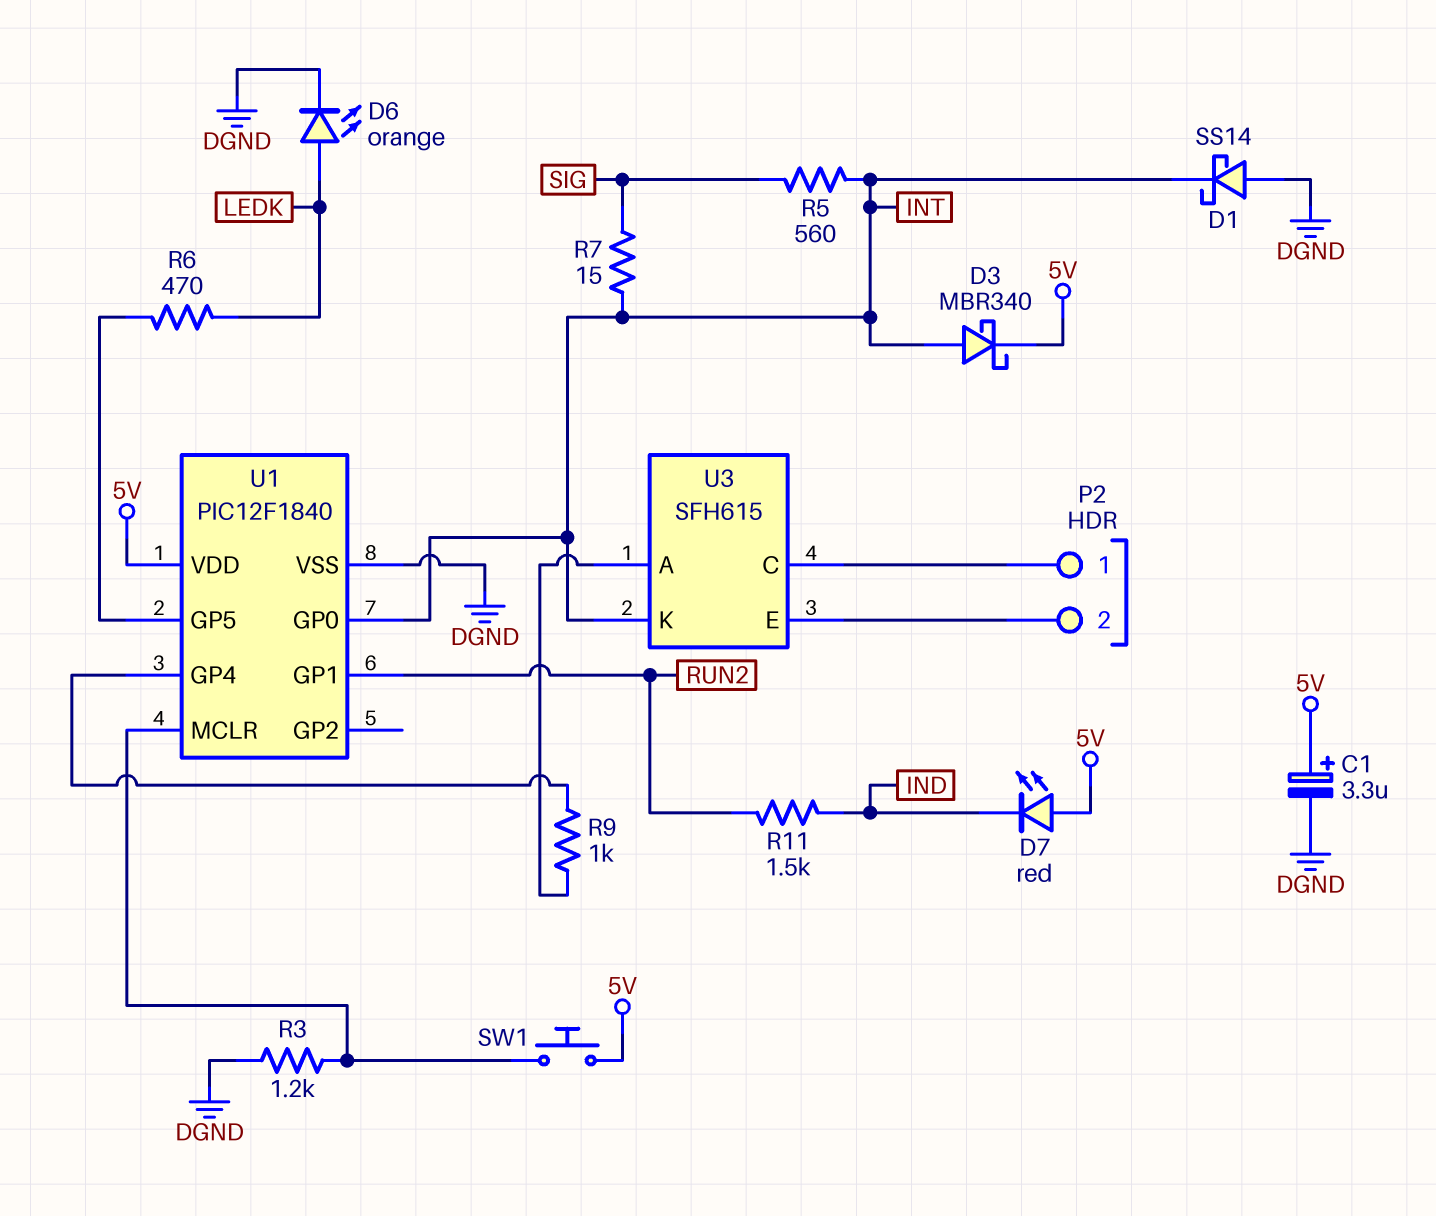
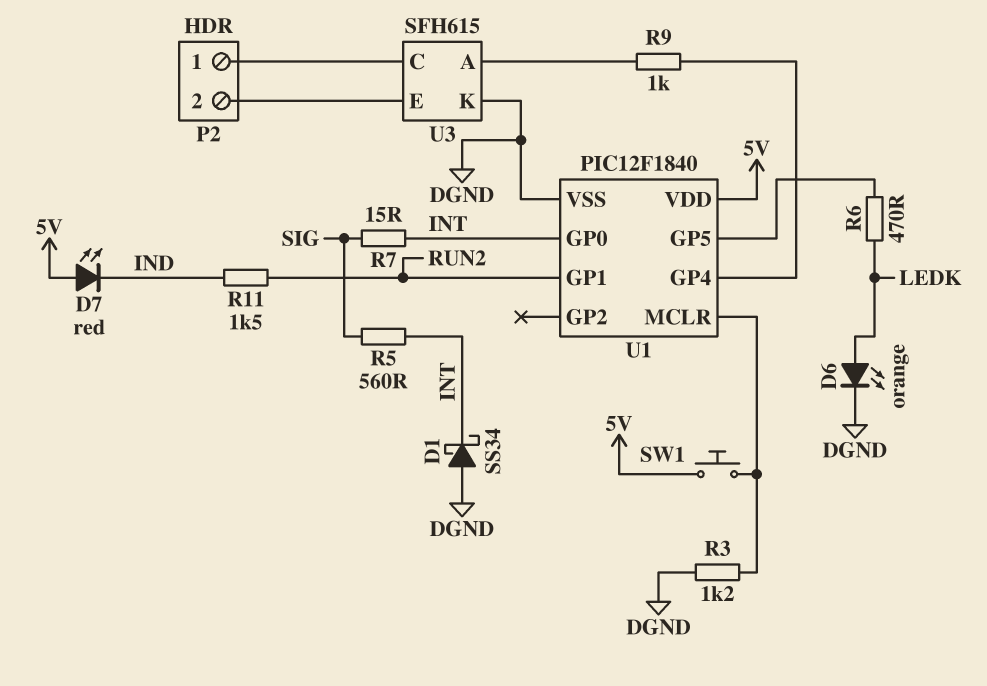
C1: 3.3uF (plus 5V, minus DGND) -> none
D1: schottky SS14 (A DGND, K INT) -> schottky SS34 (A DGND, K INT)
D3: schottky MBR340 (A INT, K 5V) -> none
U3 pin K: INT -> DGND

